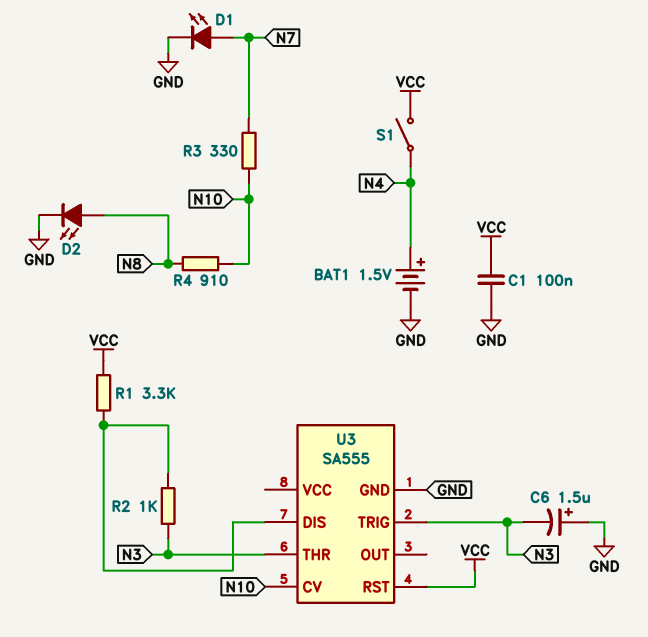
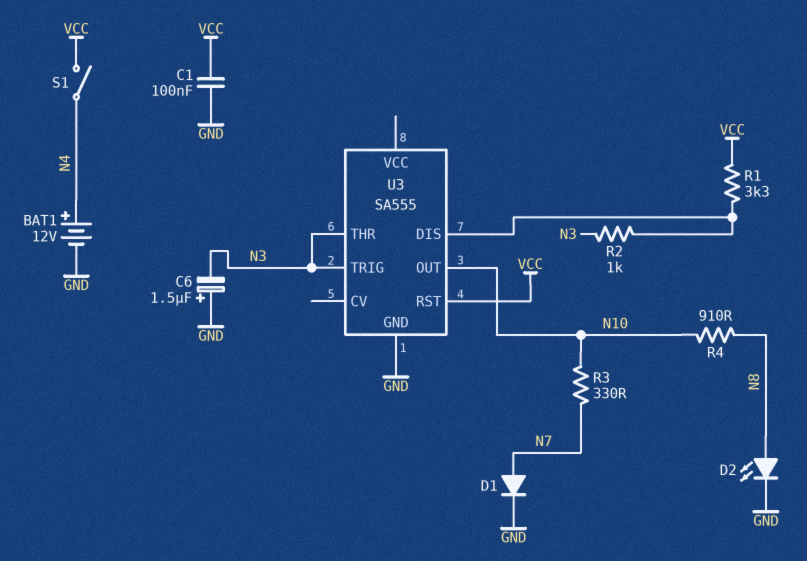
BAT1: 1.5V (plus N4, minus GND) -> 12V (plus N4, minus GND)
D1: LED (A N7, K GND) -> diode (A N7, K GND)
U3 pin CV: N10 -> none
U3 pin OUT: none -> N10

